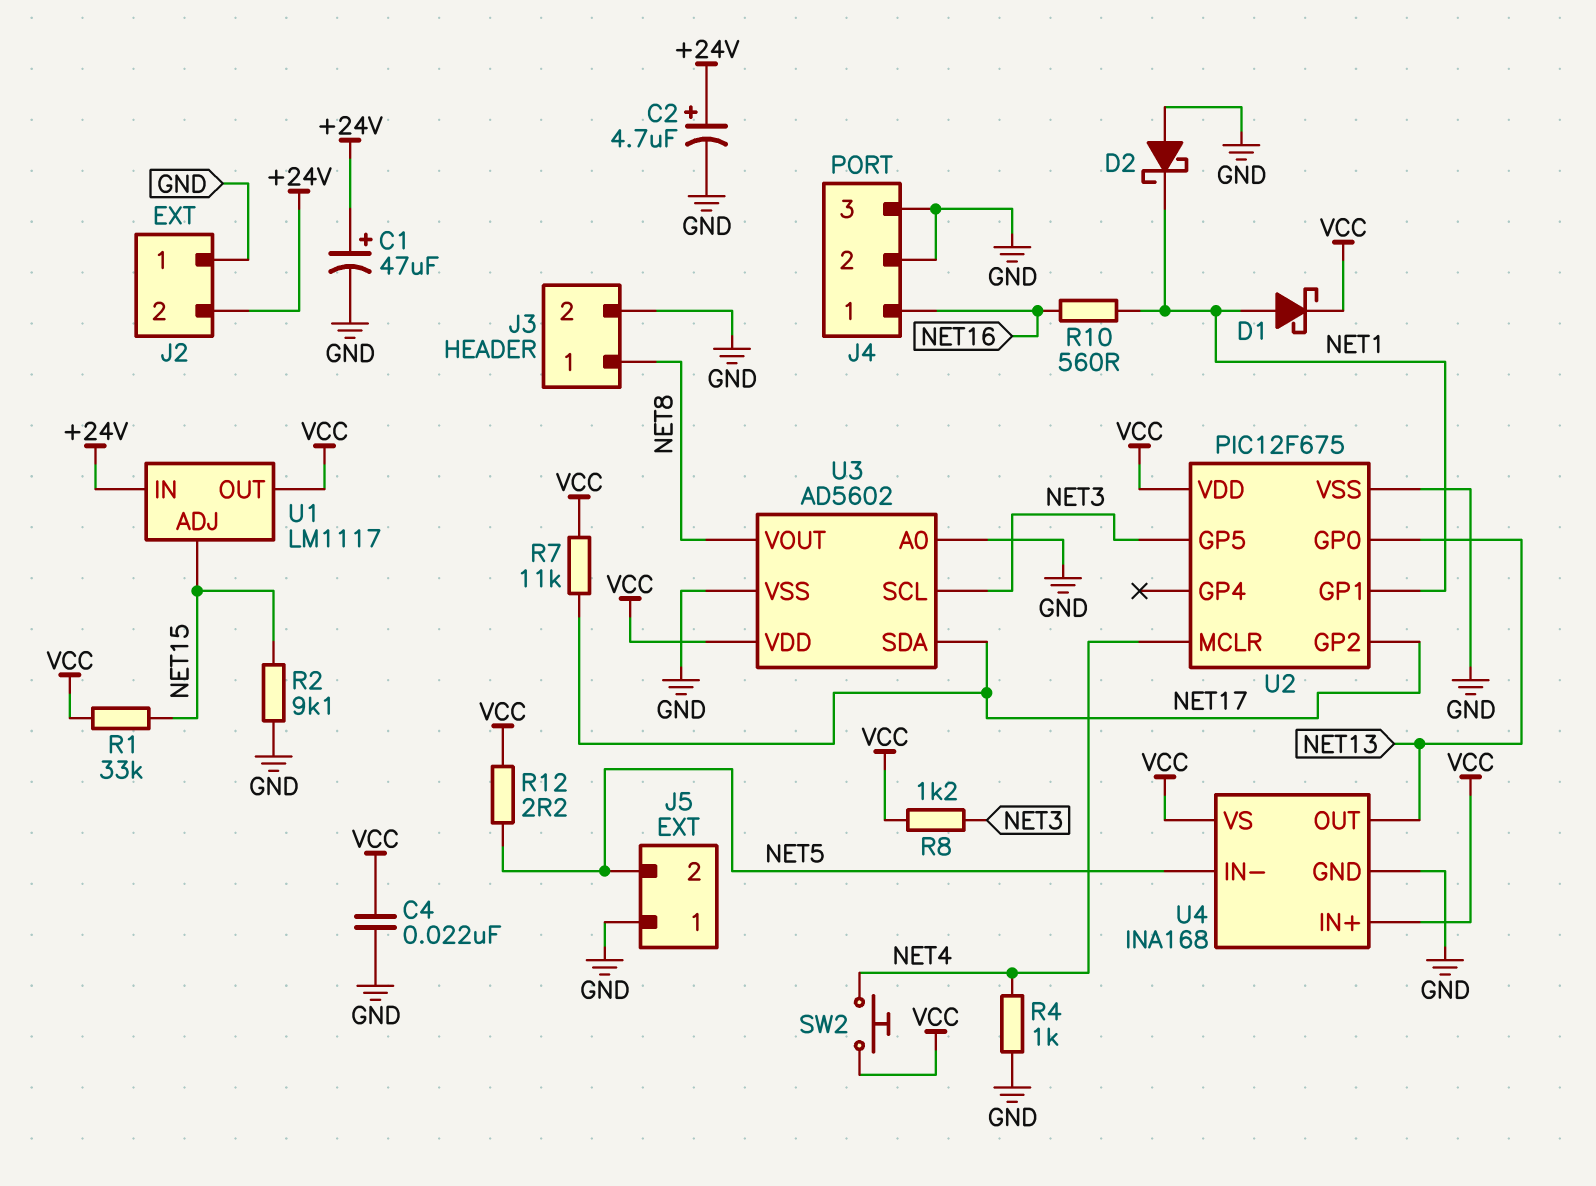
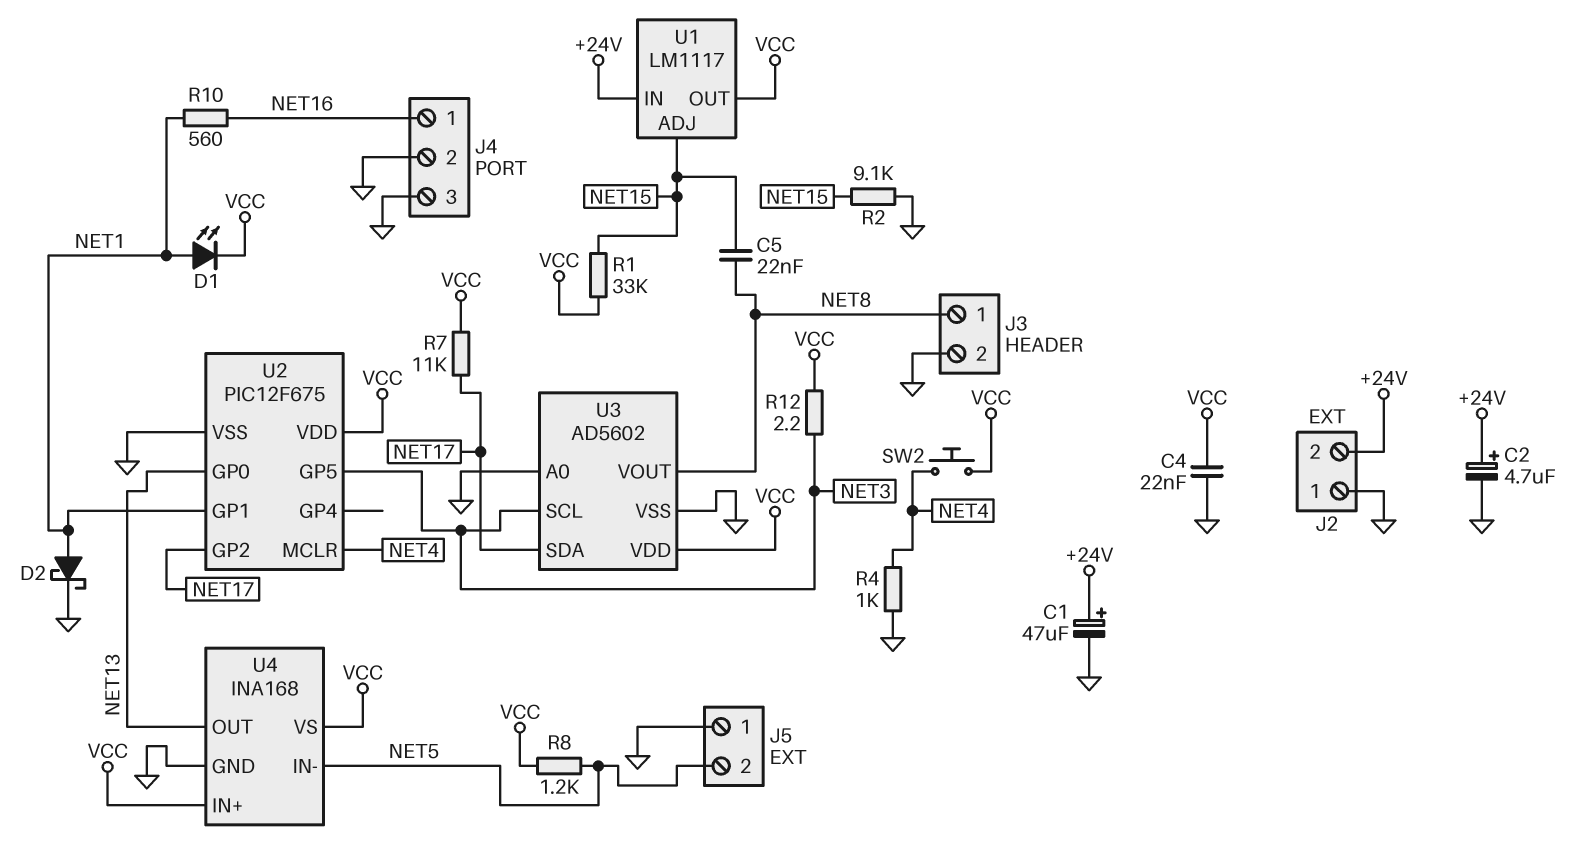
C5: none -> 22nF (NET8, NET15)
D1: schottky (A NET1, K VCC) -> LED (A NET1, K VCC)
D2: schottky (A GND, K NET1) -> schottky (A NET1, K GND)
R8: 1.2k (NET3, VCC) -> 1.2k (NET5, VCC)
R12: 2.2 (NET5, VCC) -> 2.2 (NET3, VCC)

